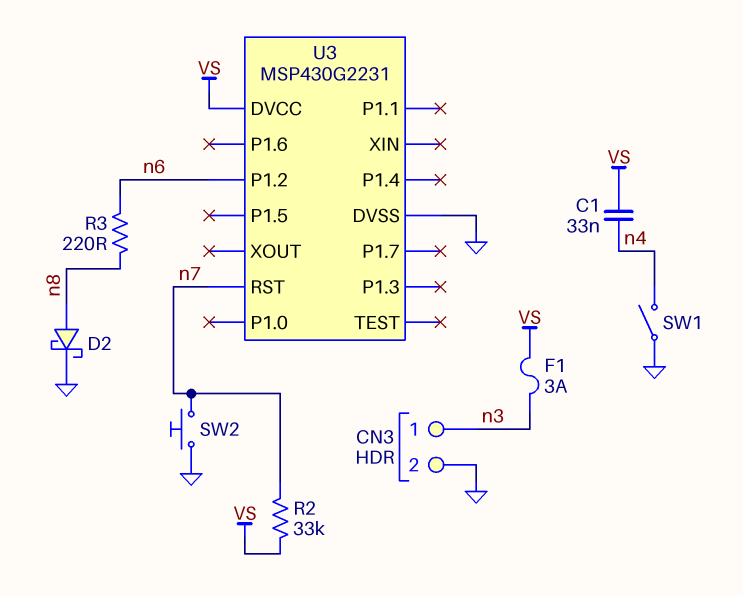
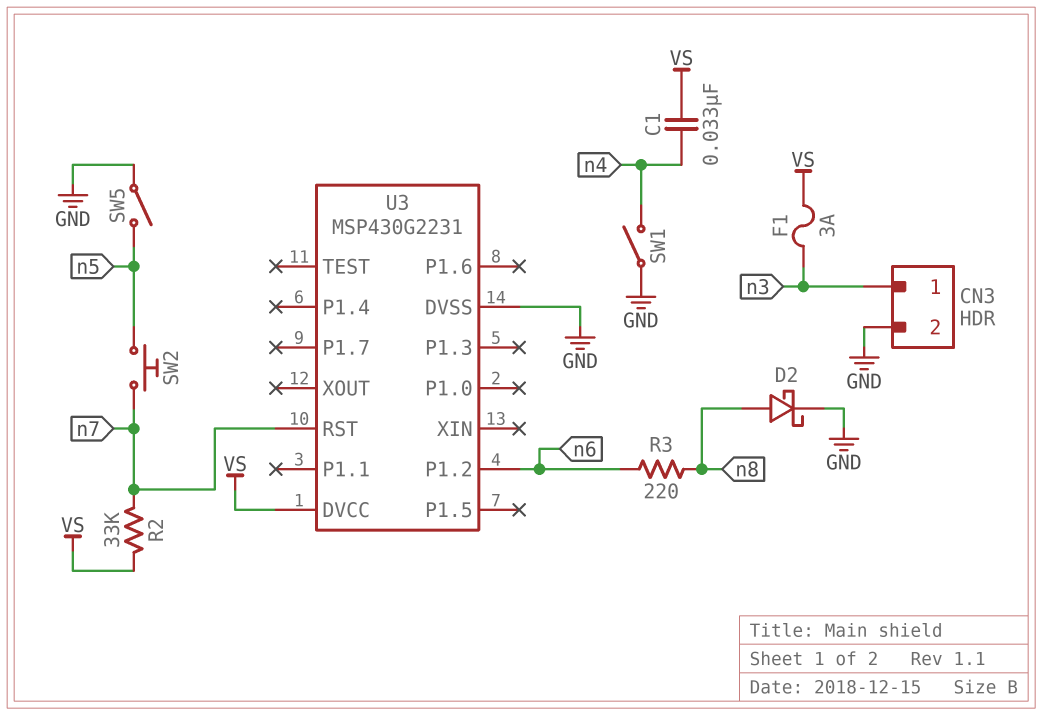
SW2: button (GND, n7) -> button (n5, n7)
SW5: none -> switch (GND, n5)

